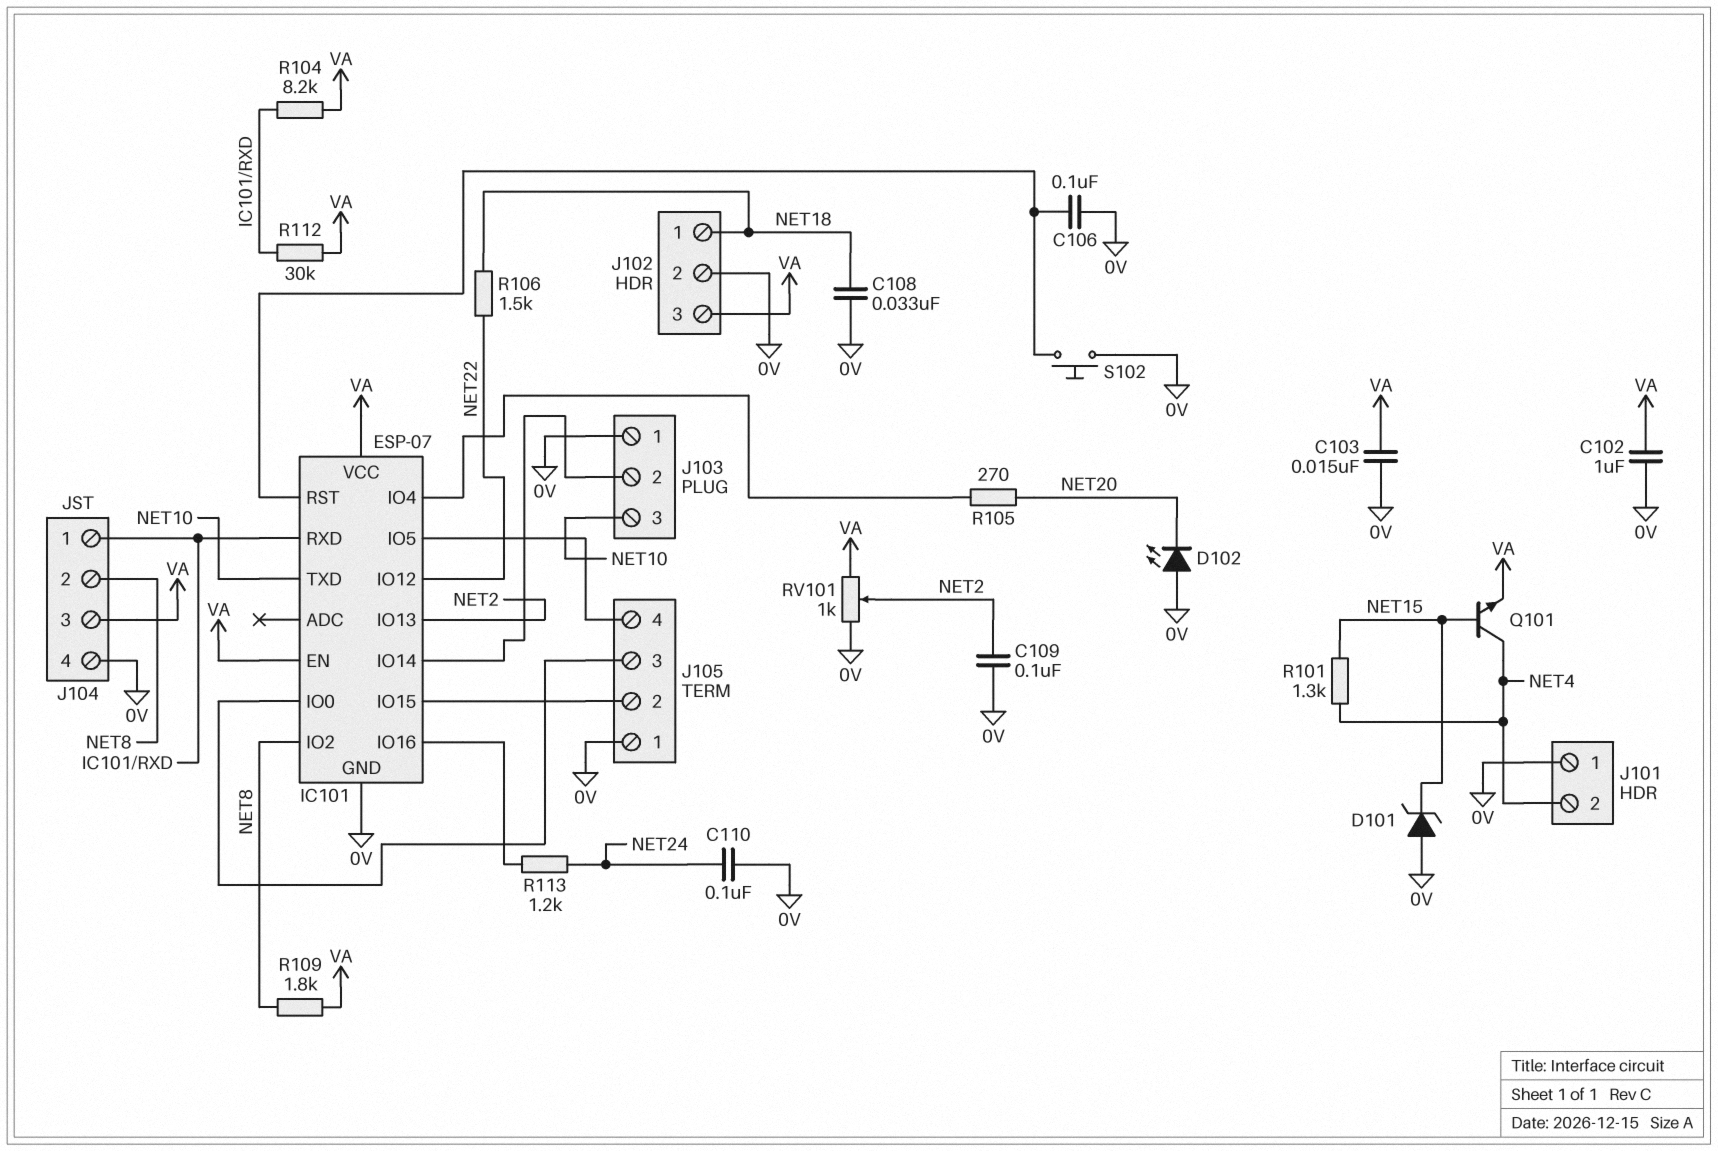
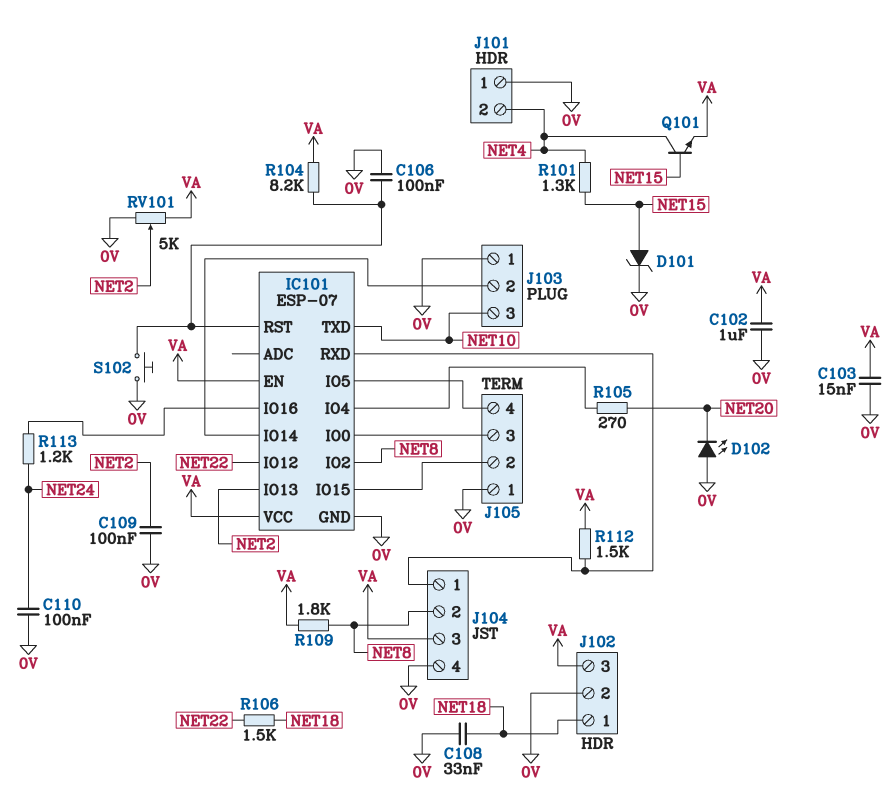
D101: zener (A 0V, K NET15) -> zener (A NET15, K 0V)
R104: 8.2k (IC101/RXD, VA) -> 8.2k (IC101/RST, VA)
R112: 30k (IC101/RXD, VA) -> 1.5k (IC101/RXD, VA)
RV101: 1k (0V, VA, wiper NET2) -> 5k (0V, VA, wiper NET2)

